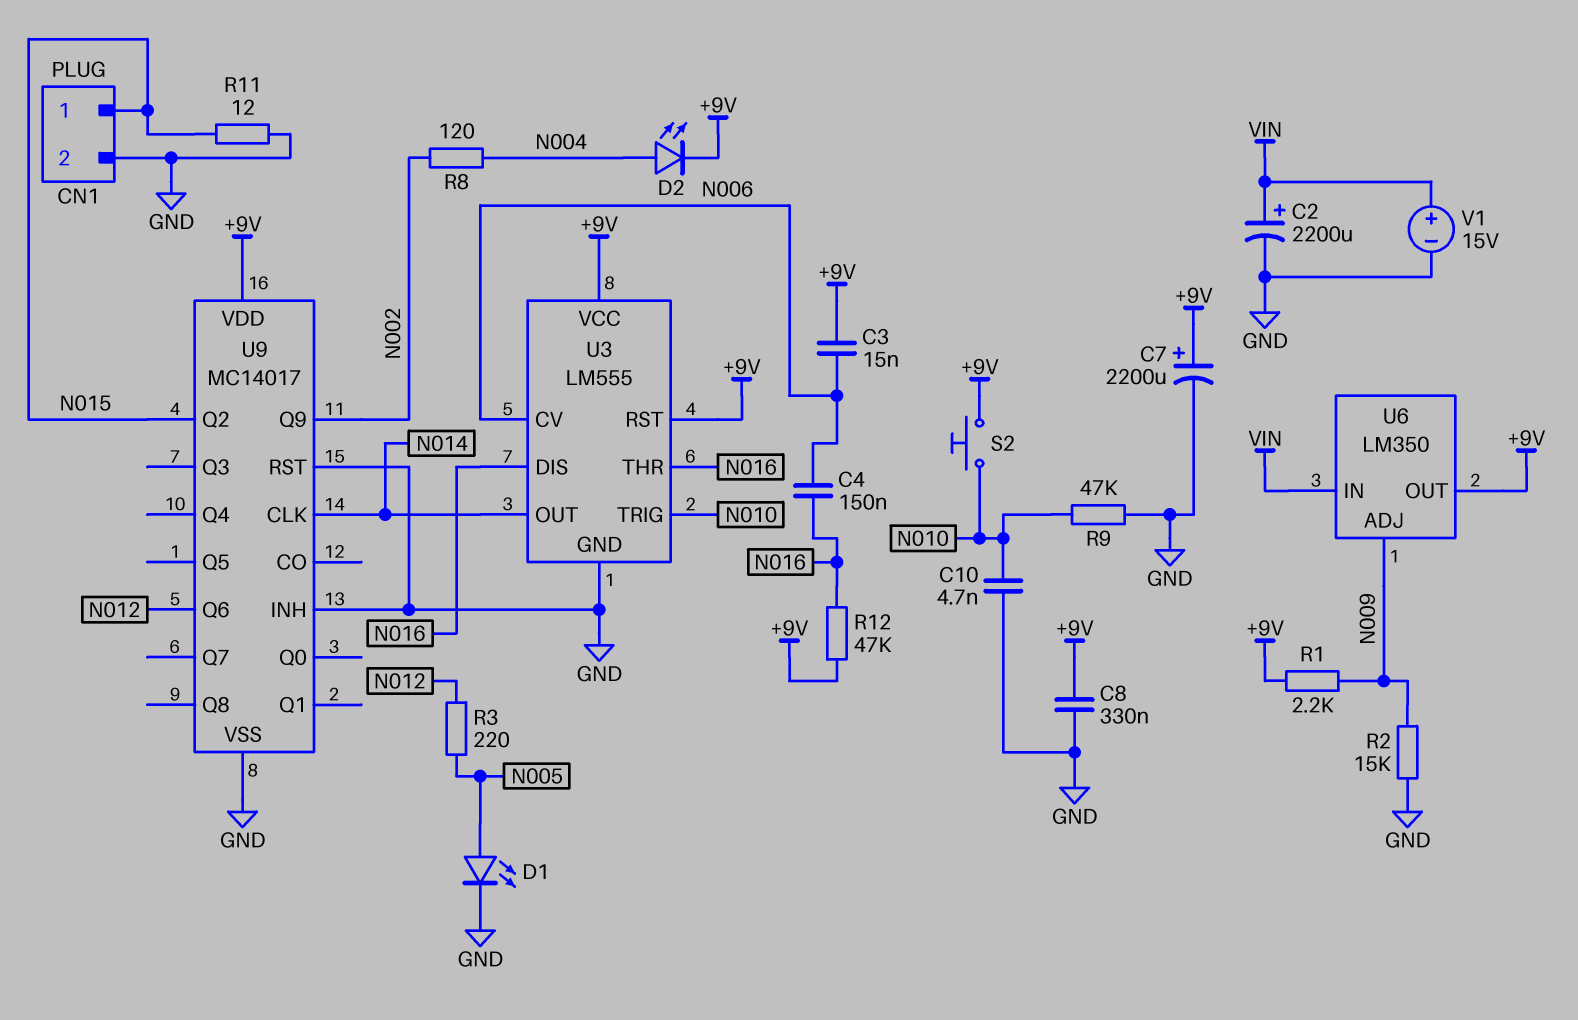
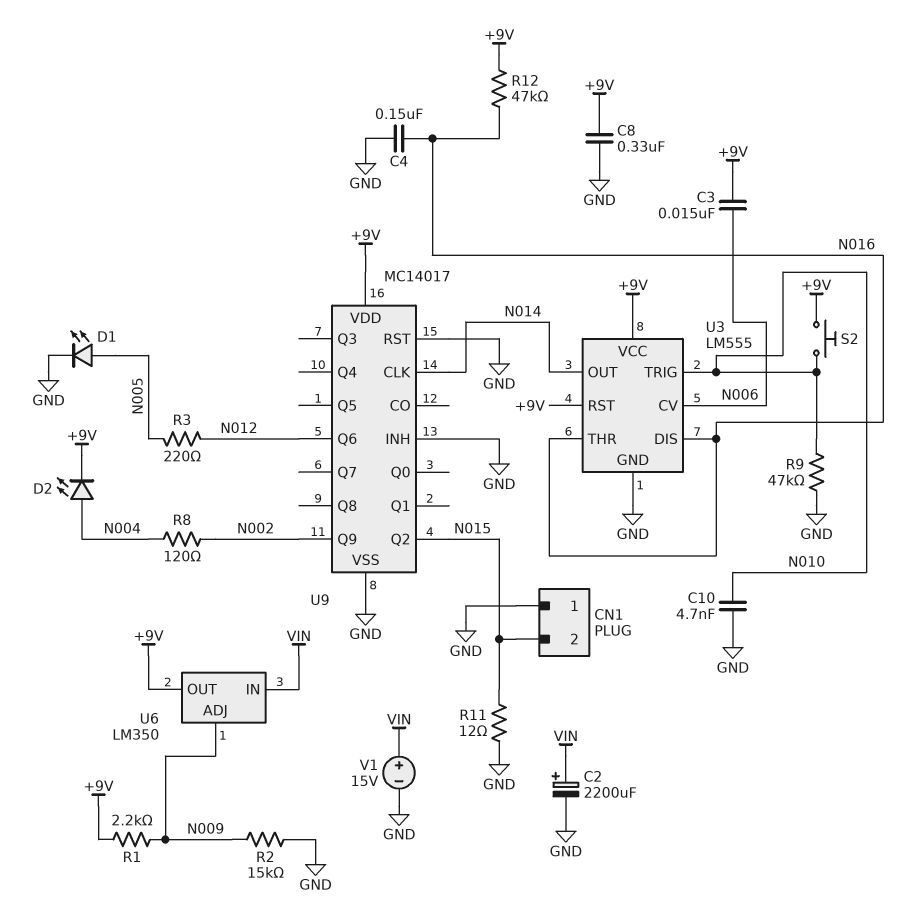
C4: 150nF (N006, N016) -> 150nF (GND, N016)
C7: 2200uF (plus +9V, minus GND) -> none
CN1 pin 1: N015 -> GND
CN1 pin 2: GND -> N015

